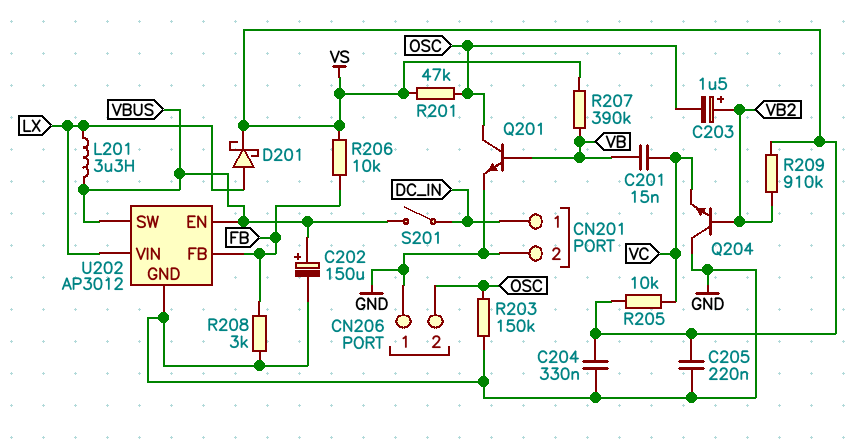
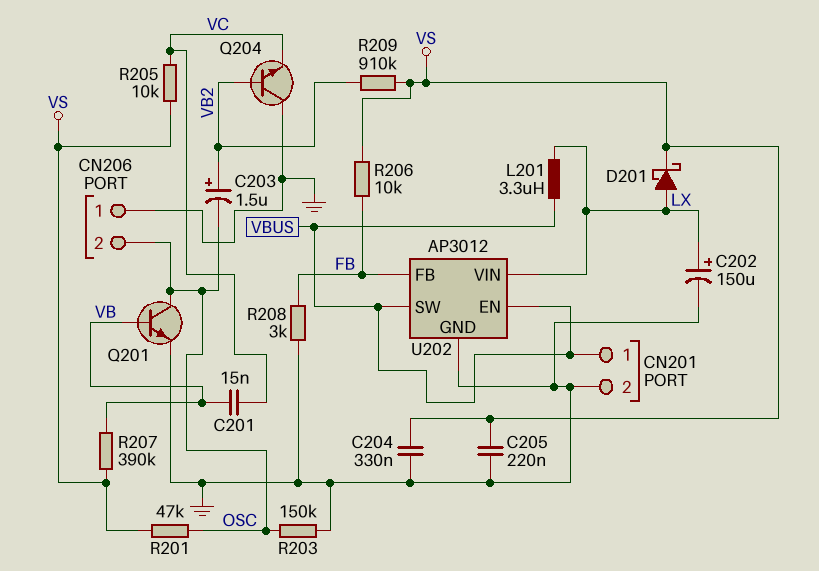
C202: 150uF (plus VBUS, minus GND) -> 150uF (plus LX, minus GND)
CN201 pin 1: DC_IN -> VBUS
S201: switch (DC_IN, VBUS) -> none

